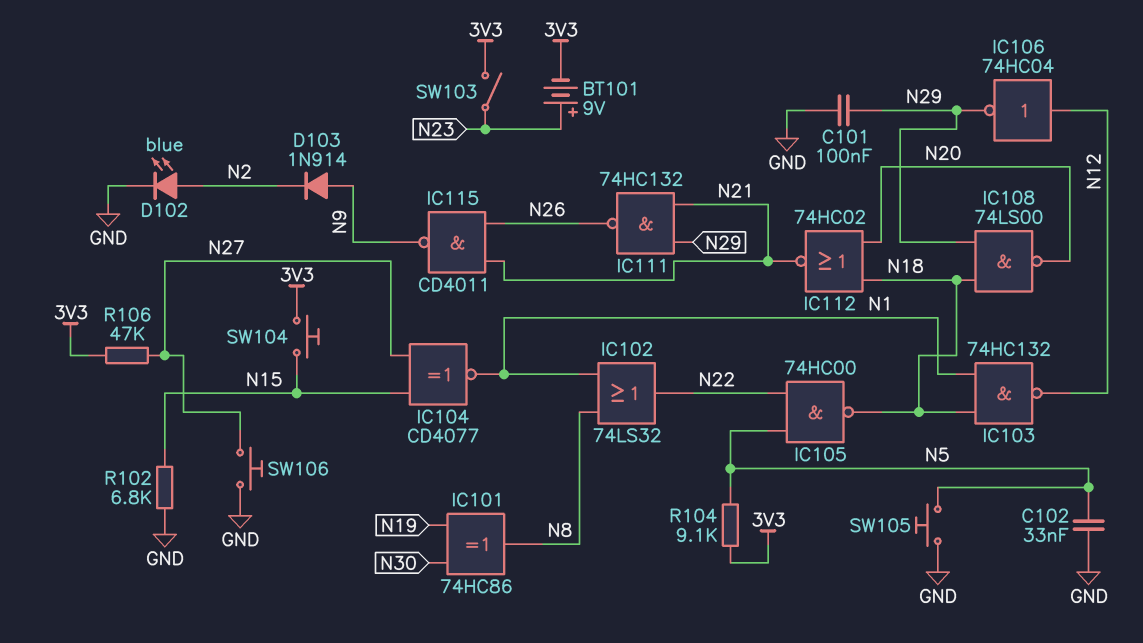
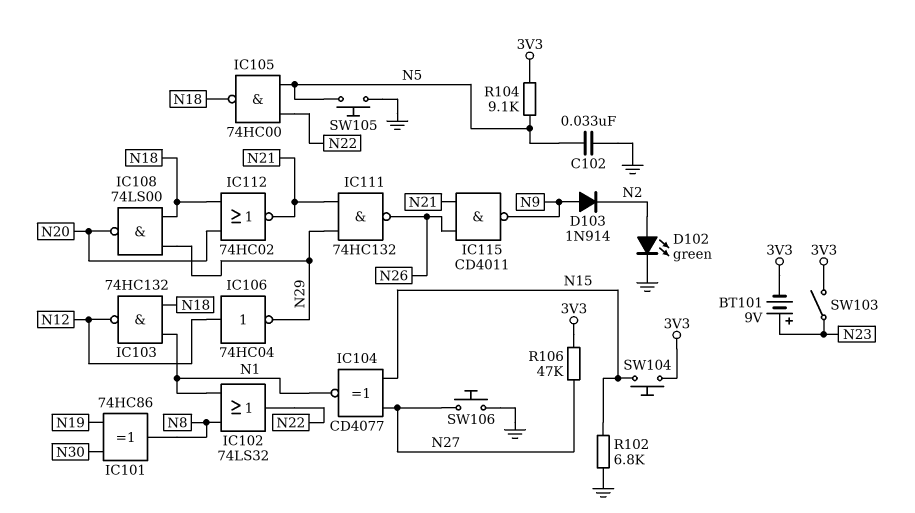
C101: 100nF (GND, N29) -> none
D102: LED blue (A N2, K GND) -> LED green (A N2, K GND)

